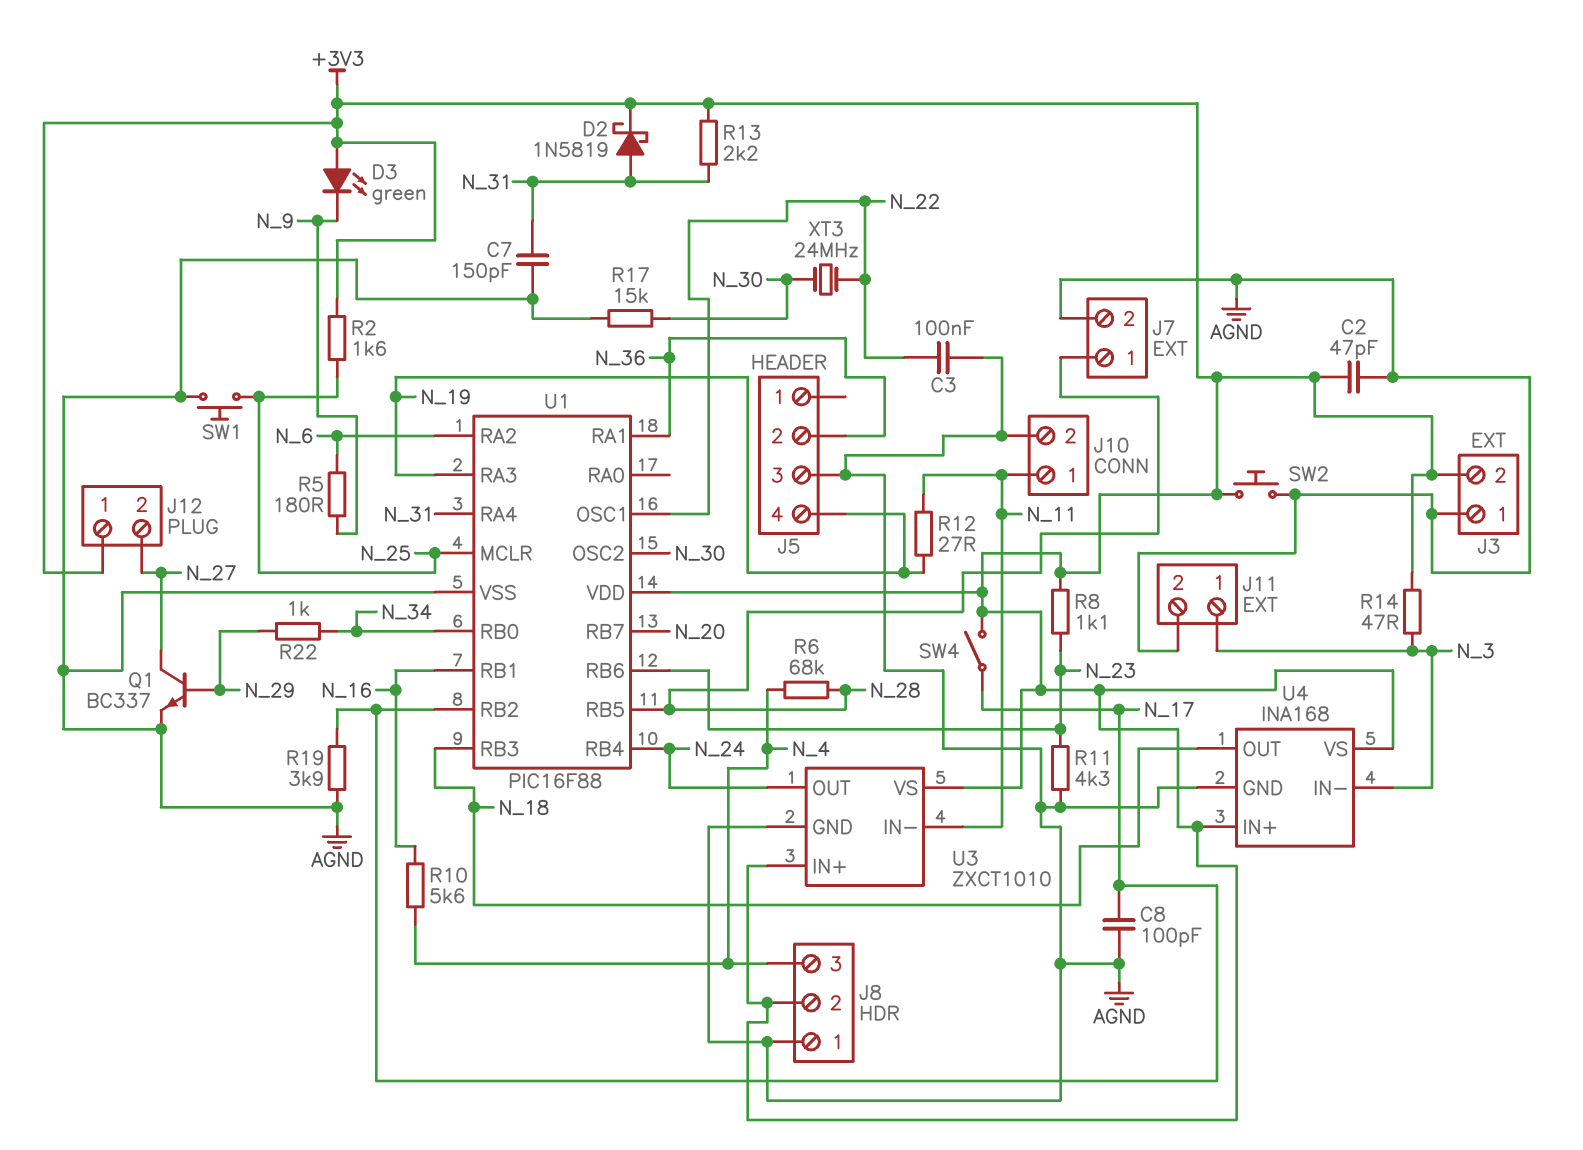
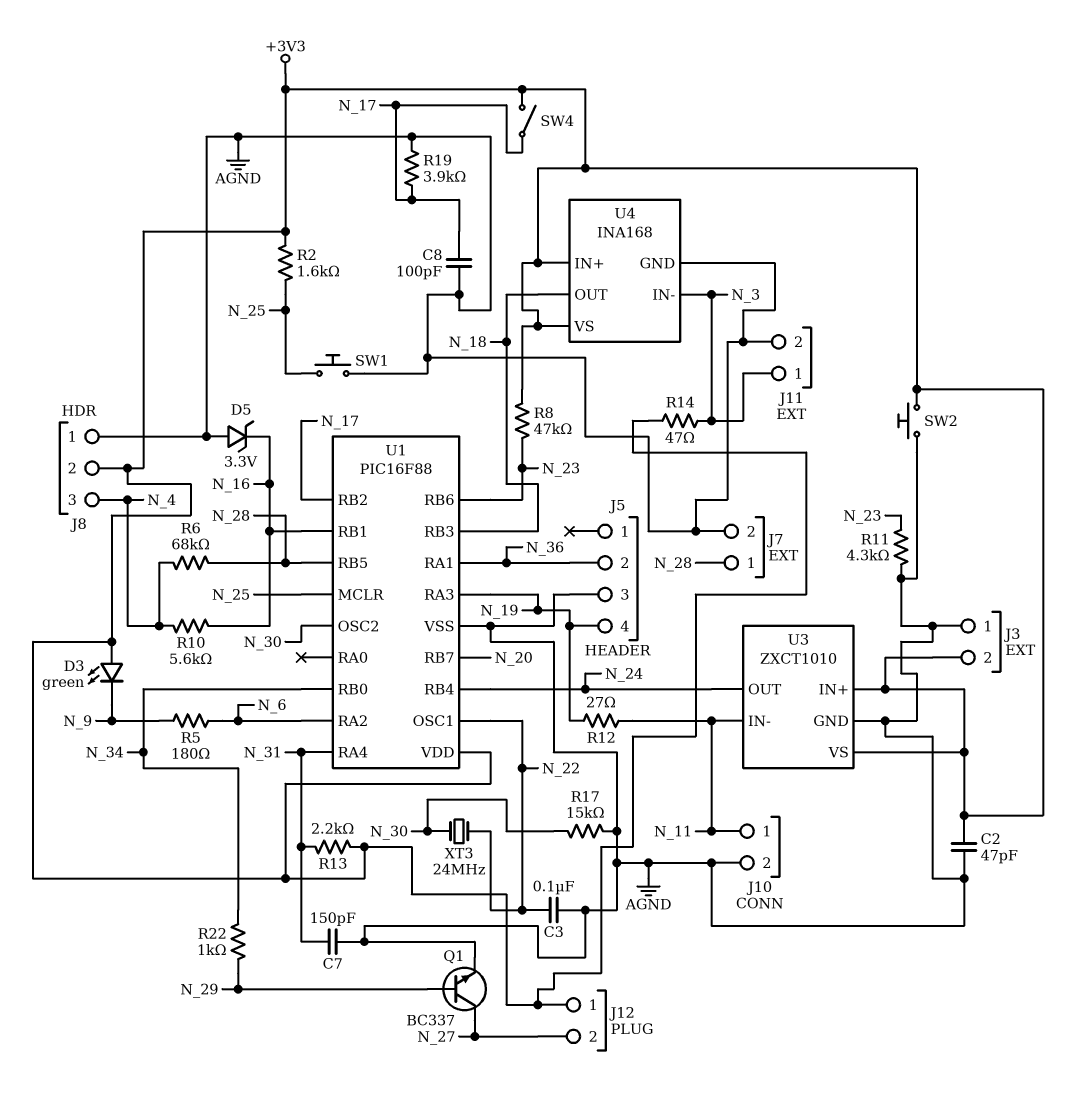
D2: schottky 1N5819 (A N_31, K +3V3) -> none
D5: none -> zener 3.3V (A AGND, K N_16)
R8: 1.1k (+3V3, N_23) -> 47k (+3V3, N_23)

